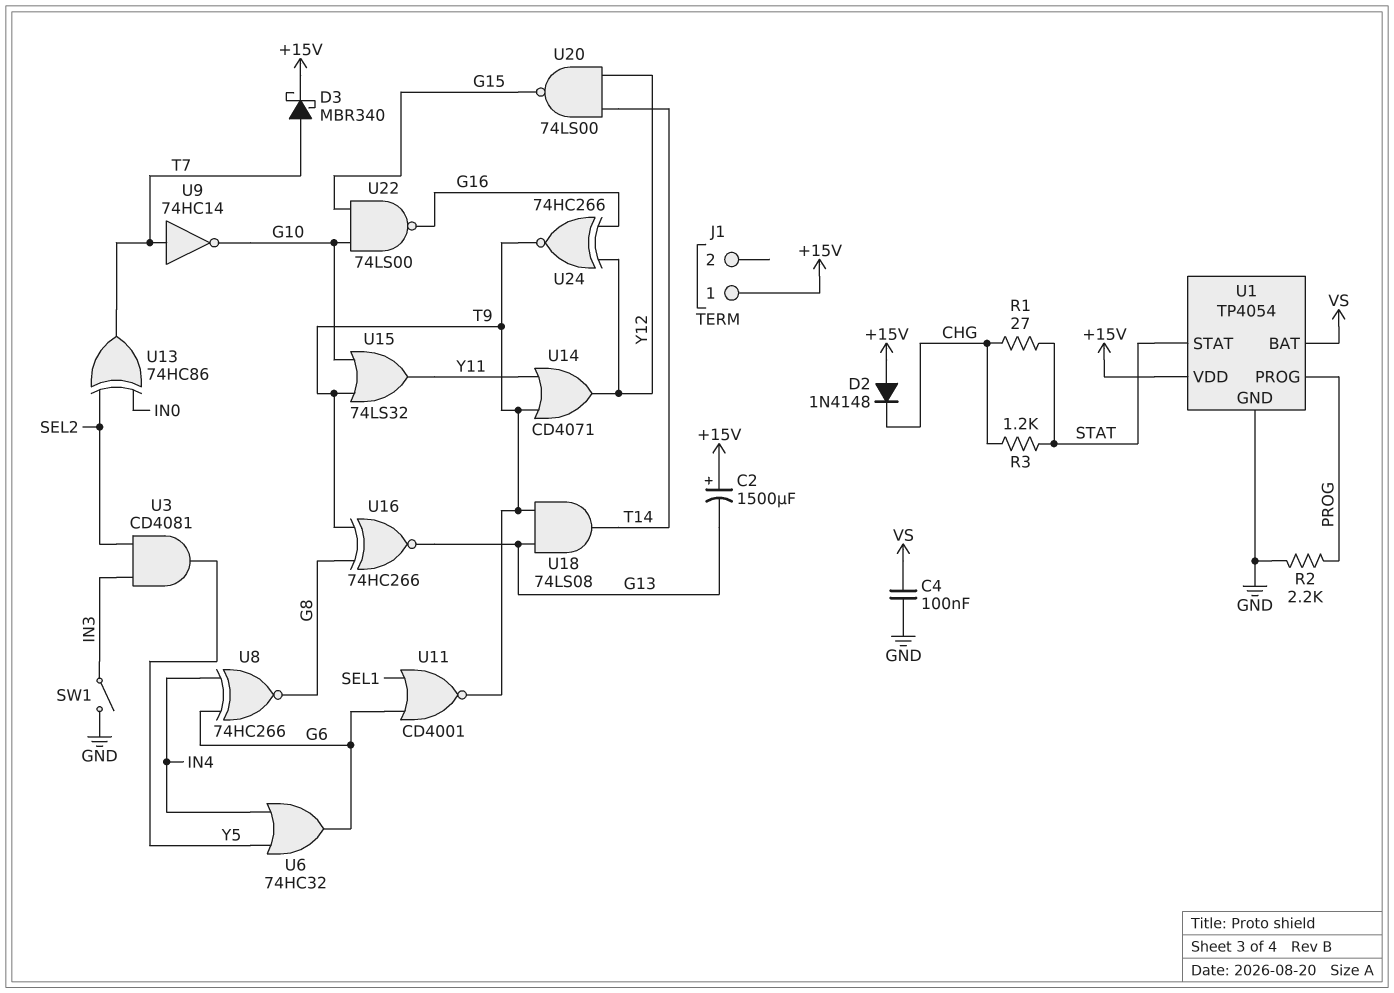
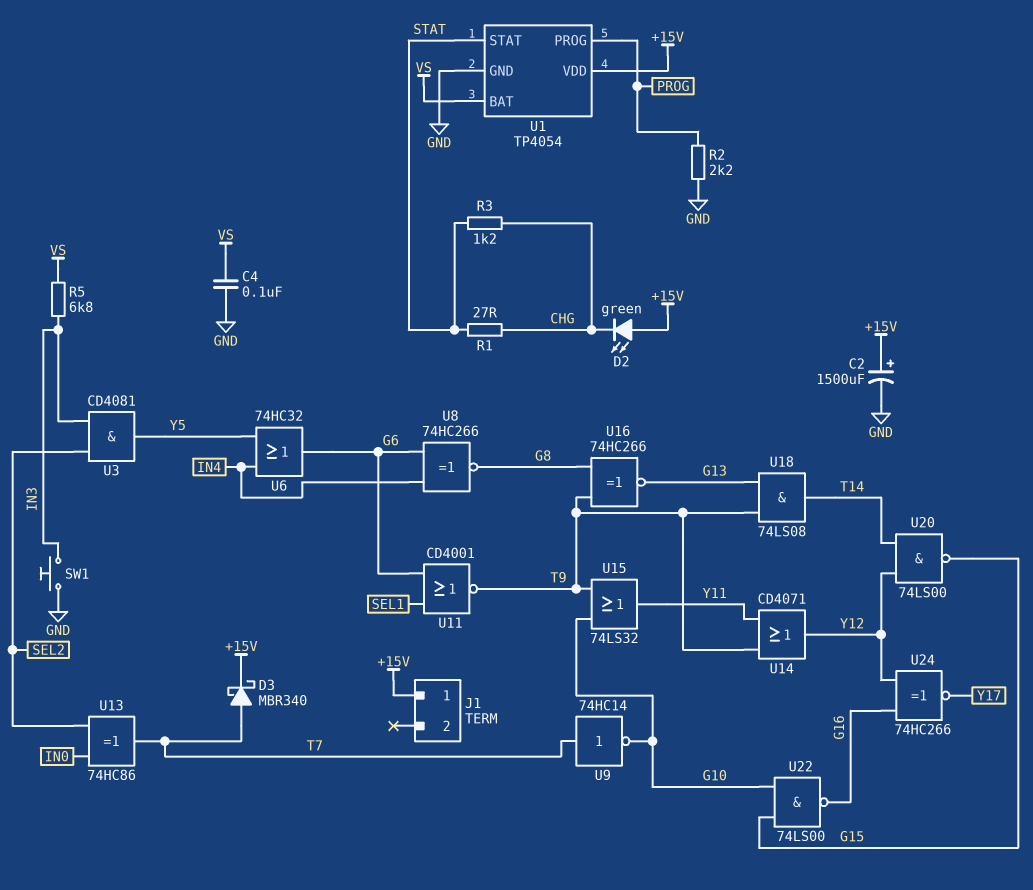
C2: 1500uF (plus +15V, minus G13) -> 1500uF (plus +15V, minus GND)
D2: diode 1N4148 (A +15V, K CHG) -> LED green (A +15V, K CHG)
R5: none -> 6.8k (IN3, VS)
SW1: switch (GND, IN3) -> button (GND, IN3)
U24: XNOR 74HC266 (in G16, in Y12, out T9) -> XNOR 74HC266 (in G16, in Y12, out Y17)

